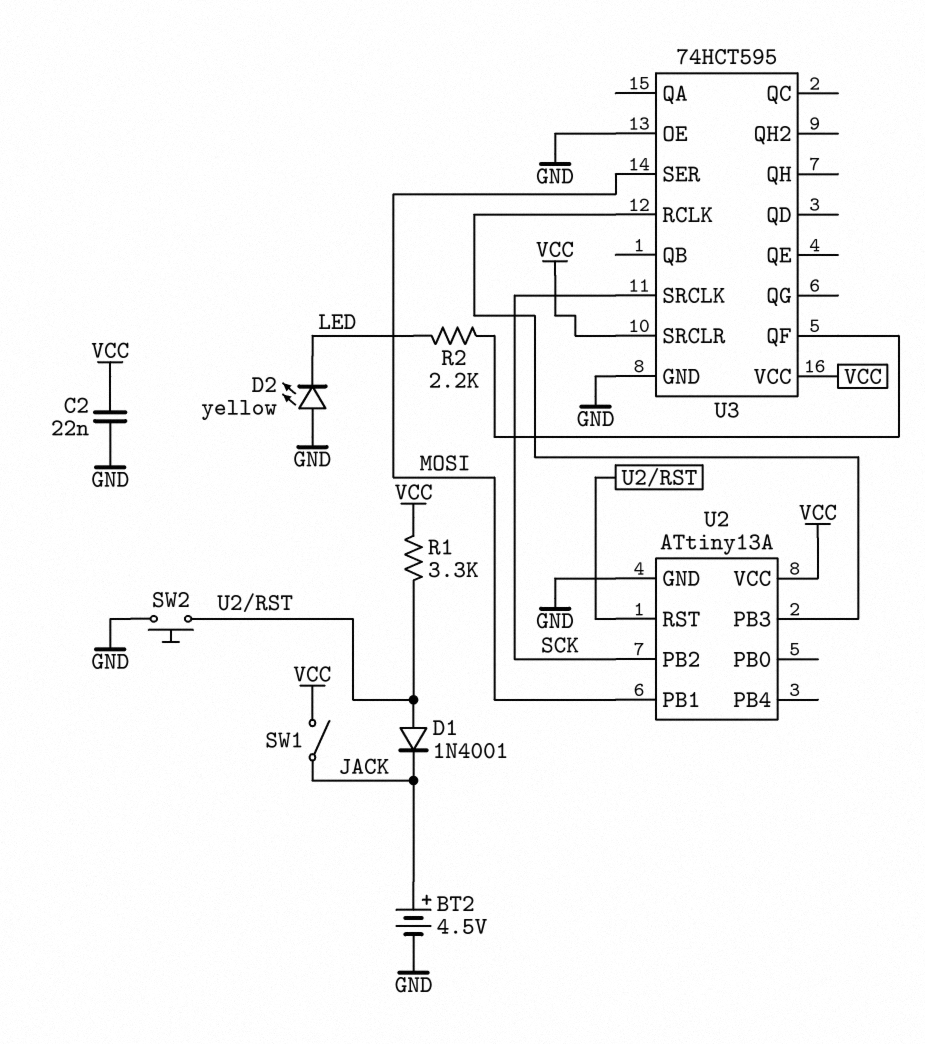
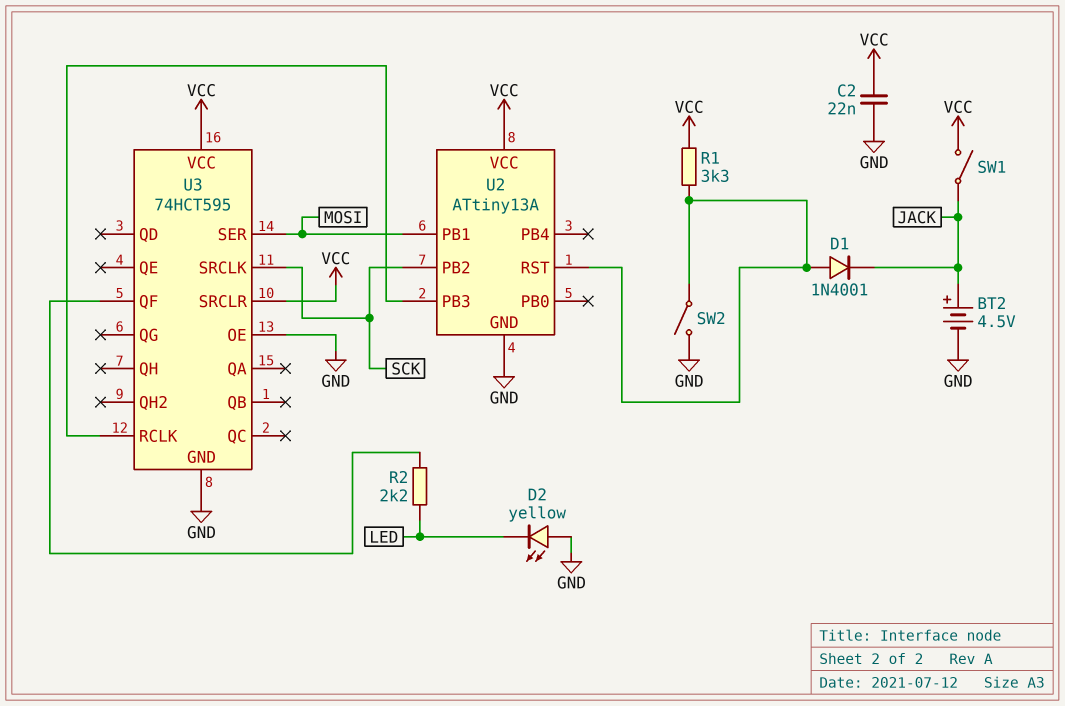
SW2: button (GND, U2/RST) -> switch (GND, U2/RST)

